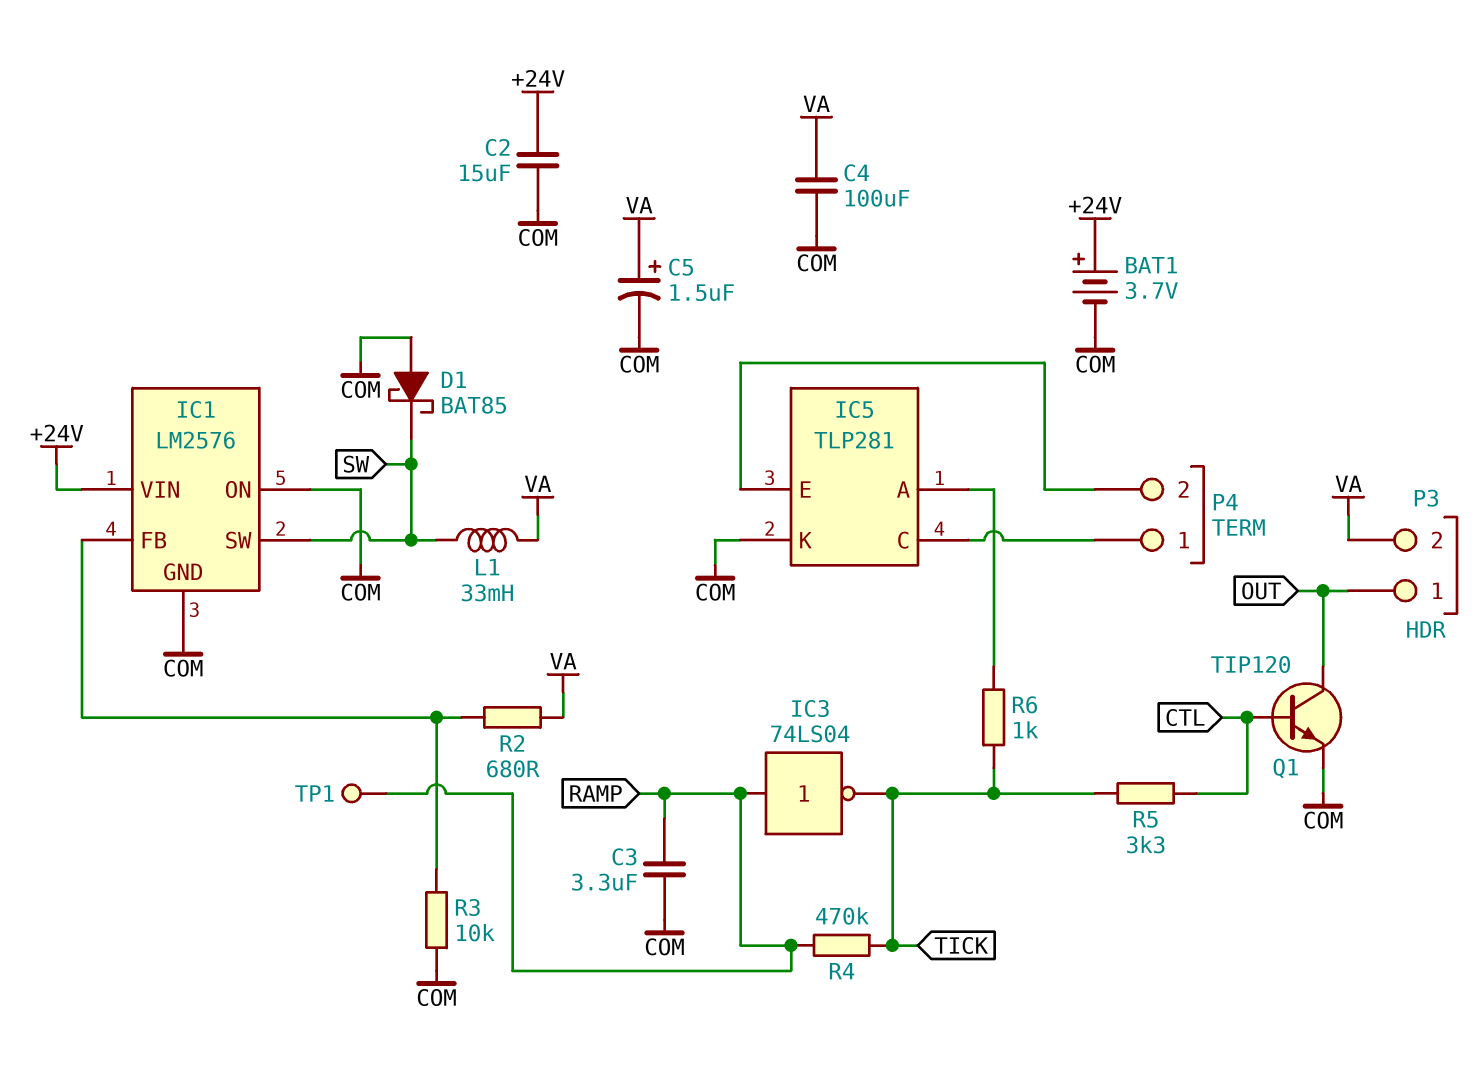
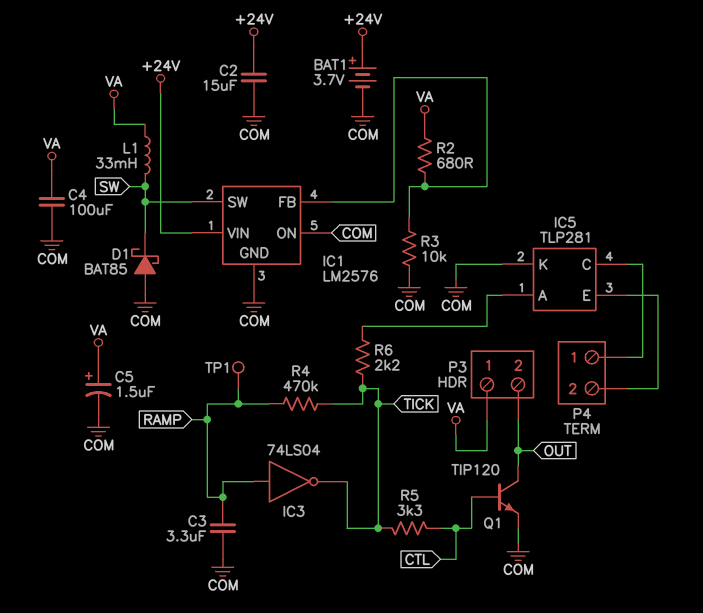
P3 pin 1: OUT -> VA
P3 pin 2: VA -> OUT
R6: 1k (IC5/A, TICK) -> 2.2k (IC5/A, TICK)

